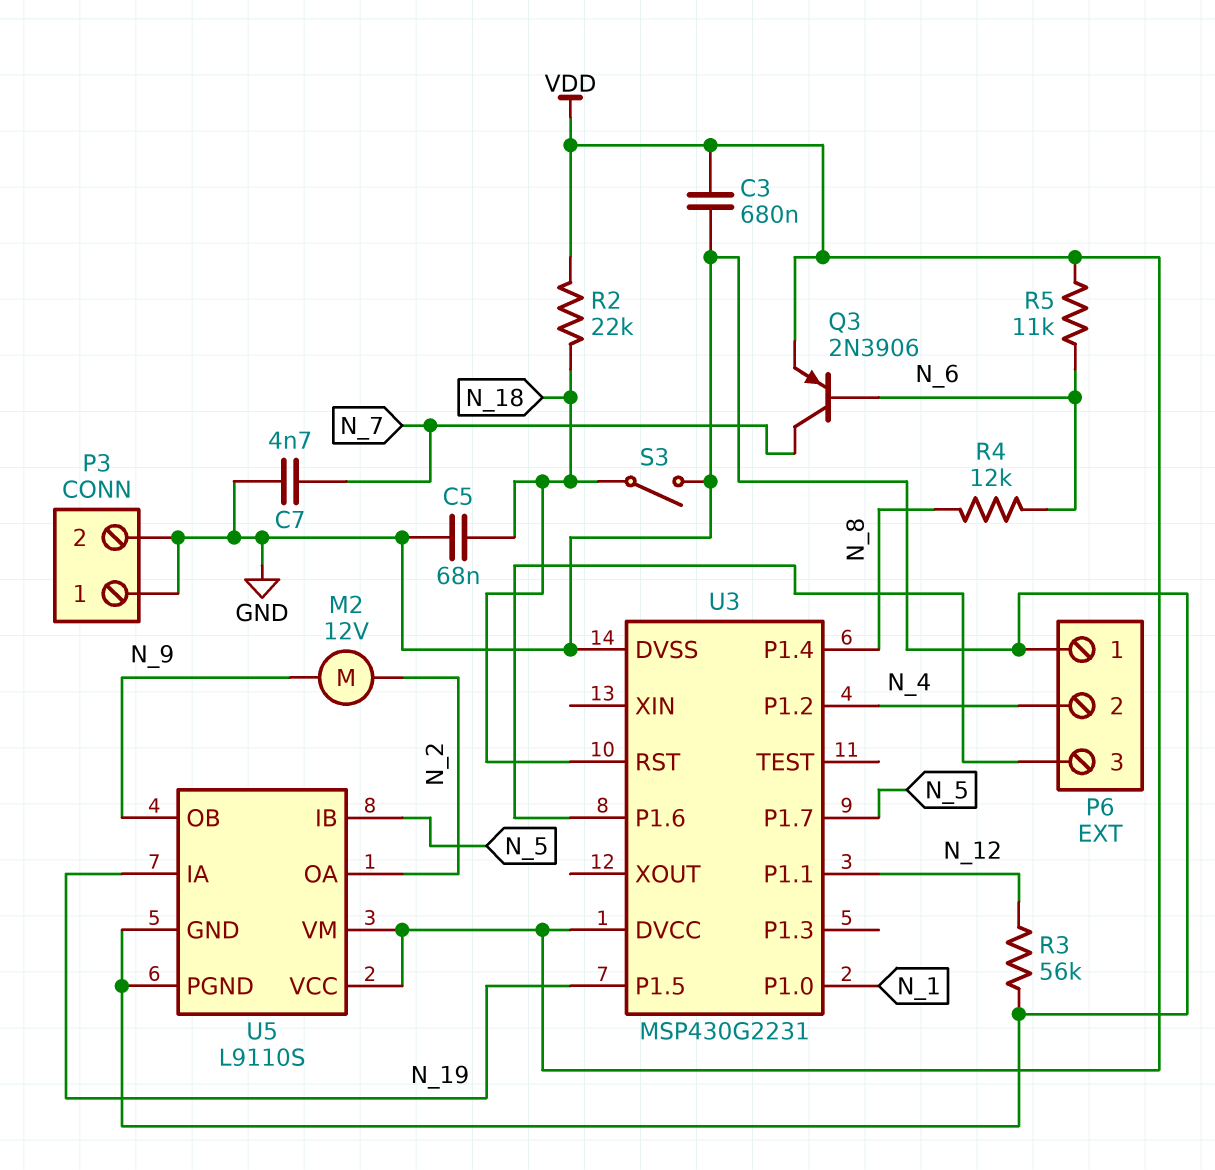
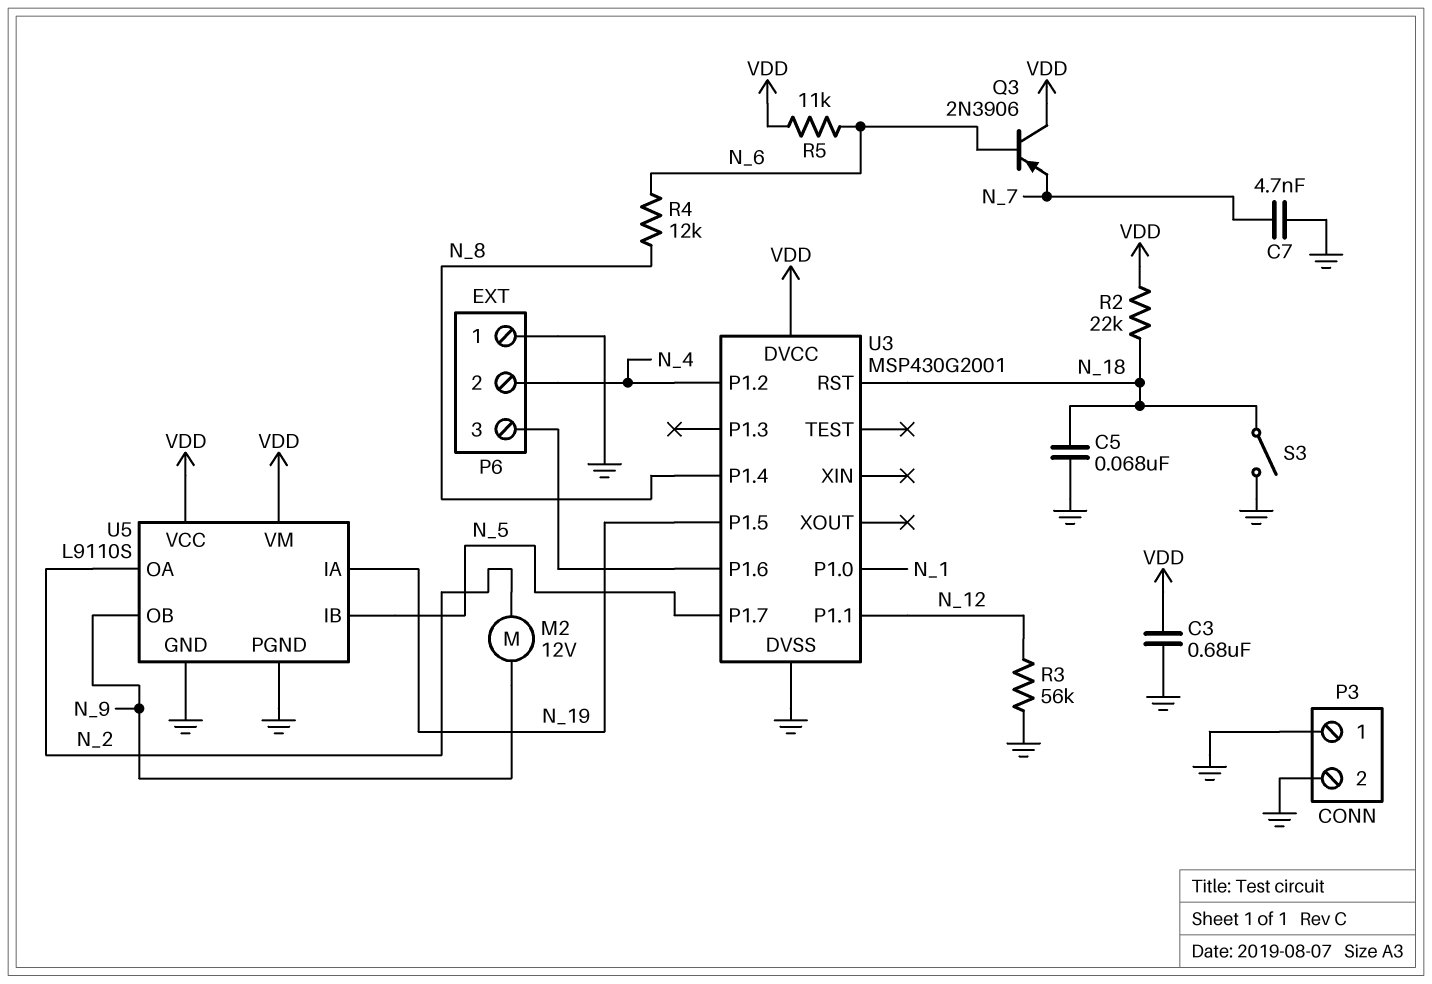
Q3: PNP 2N3906 (B N_6, C N_7, E VDD) -> PNP 2N3906 (B N_6, C VDD, E N_7)
U3: MSP430G2231 -> MSP430G2001

